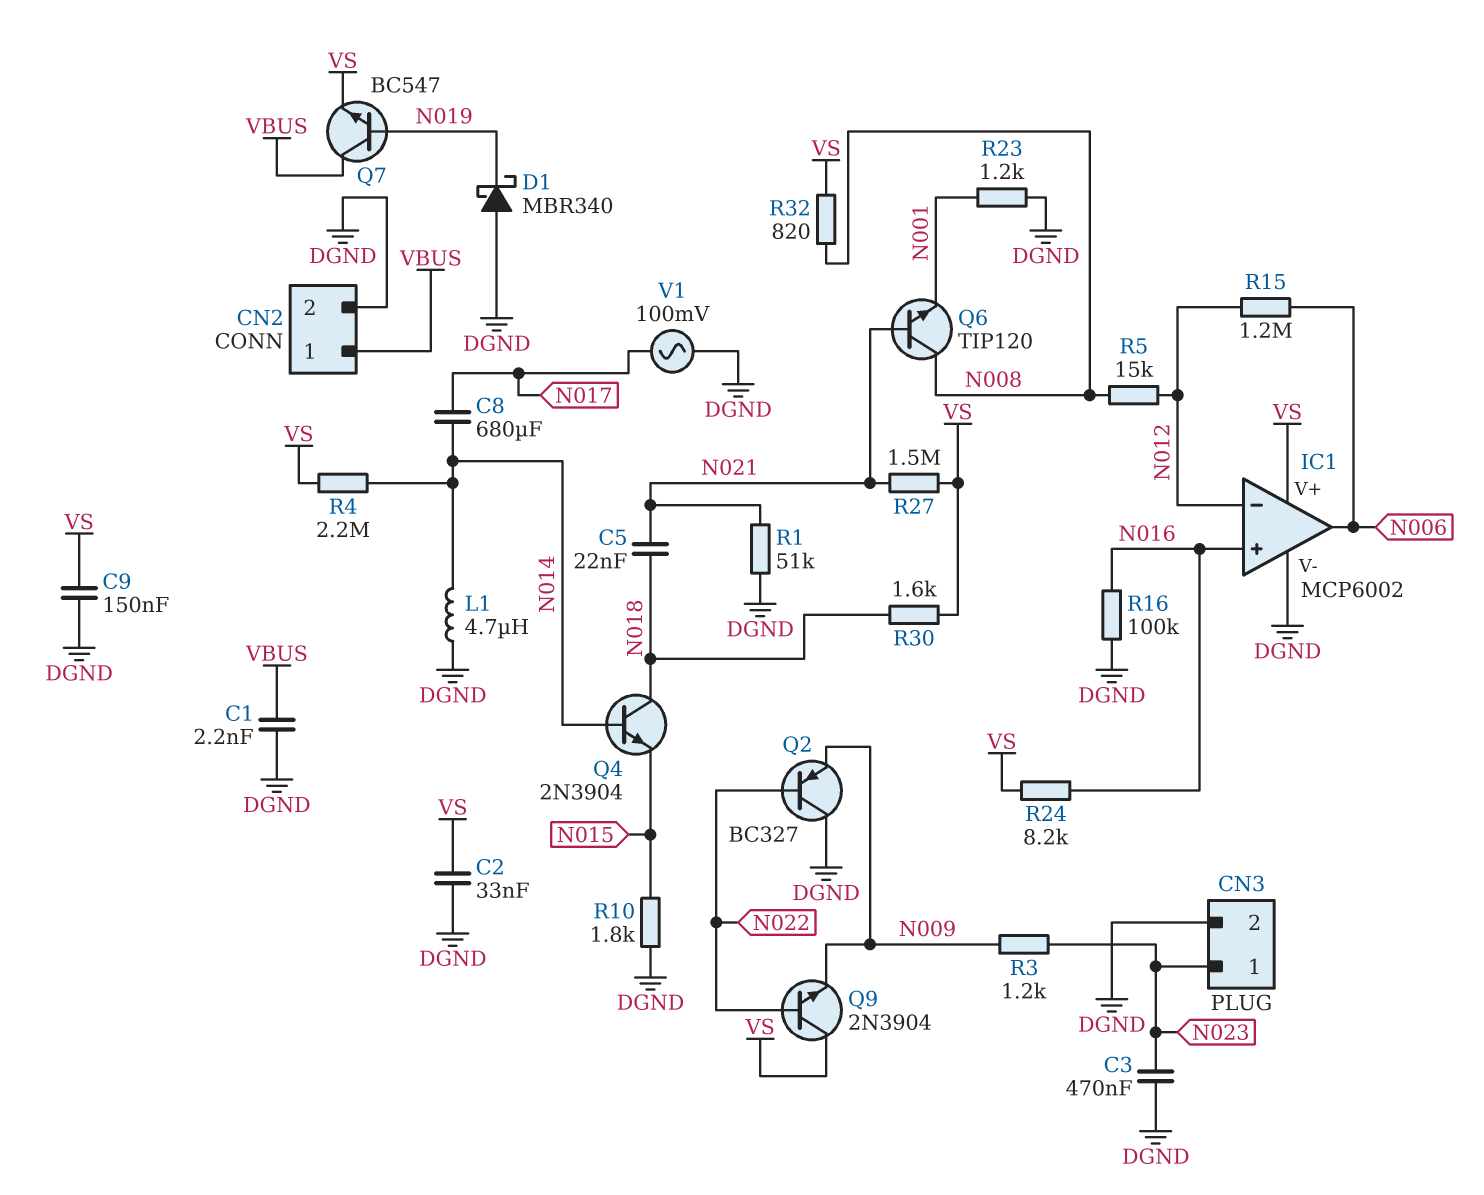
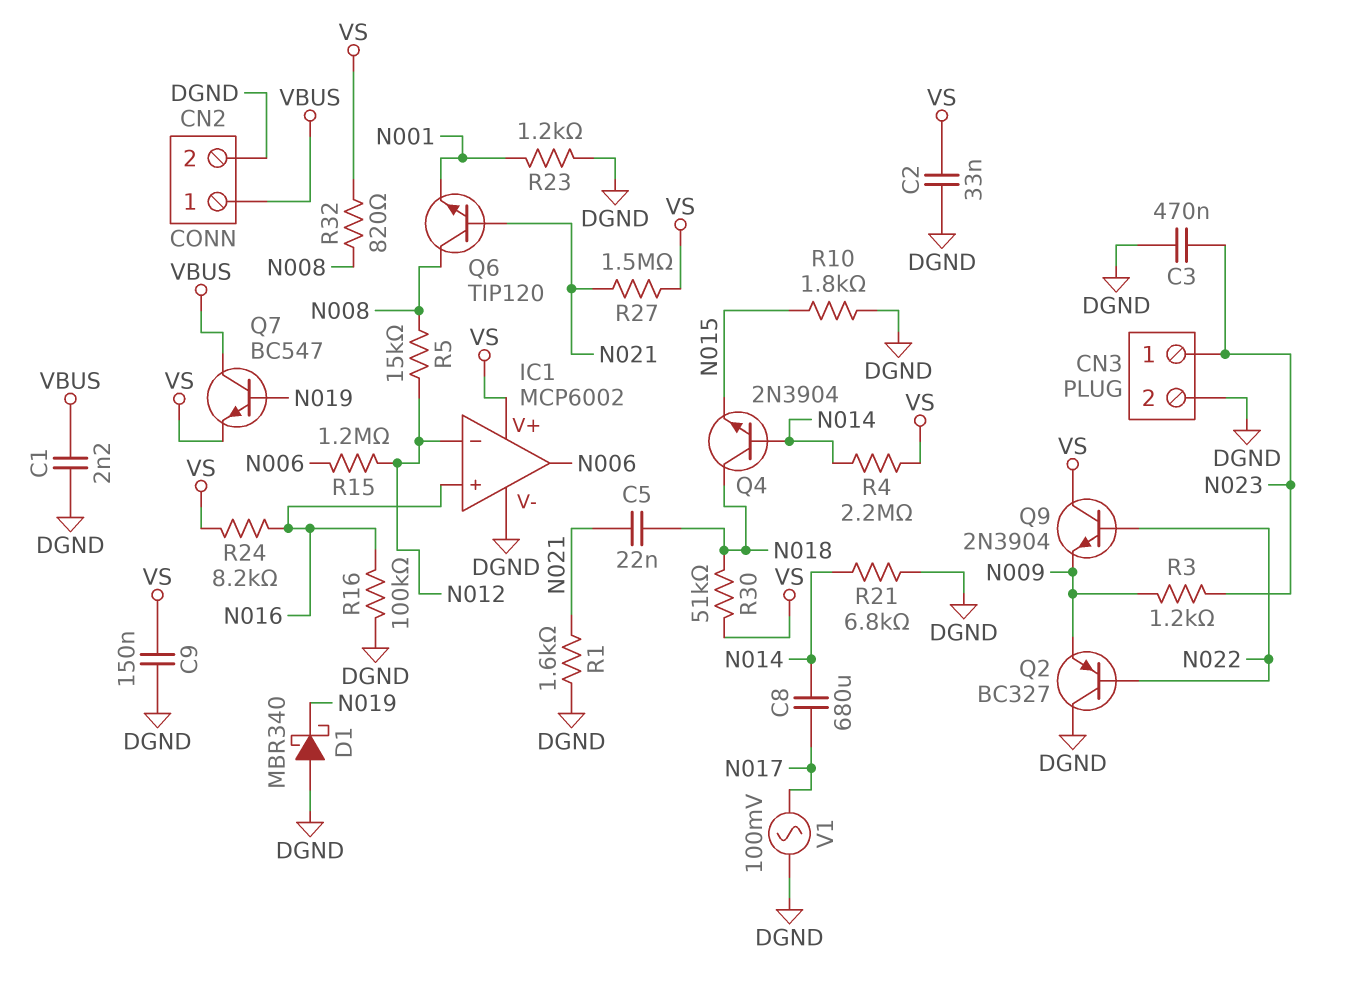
L1: 4.7uH (DGND, N014) -> none
R1: 51k (DGND, N021) -> 1.6k (DGND, N021)
R21: none -> 6.8k (DGND, N014)
R30: 1.6k (N018, VS) -> 51k (N018, VS)

